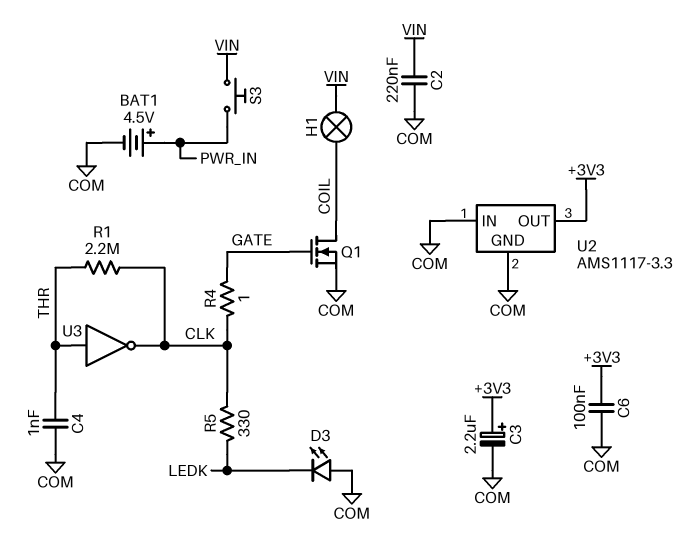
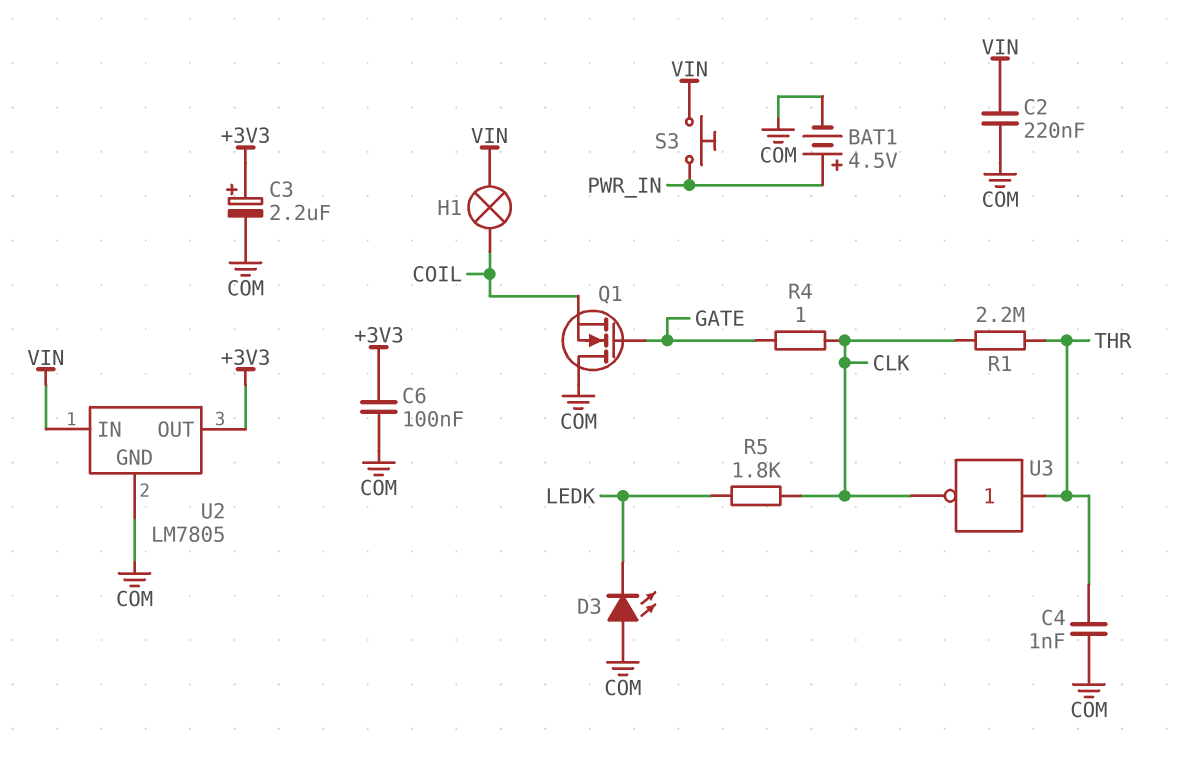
Q1: NMOS (G GATE, D COIL, S COM) -> NMOS (G GATE, D COM, S COIL)
R5: 330 (CLK, LEDK) -> 1.8k (CLK, LEDK)
U2: AMS1117-3.3 -> LM7805
U2 pin IN: COM -> VIN

